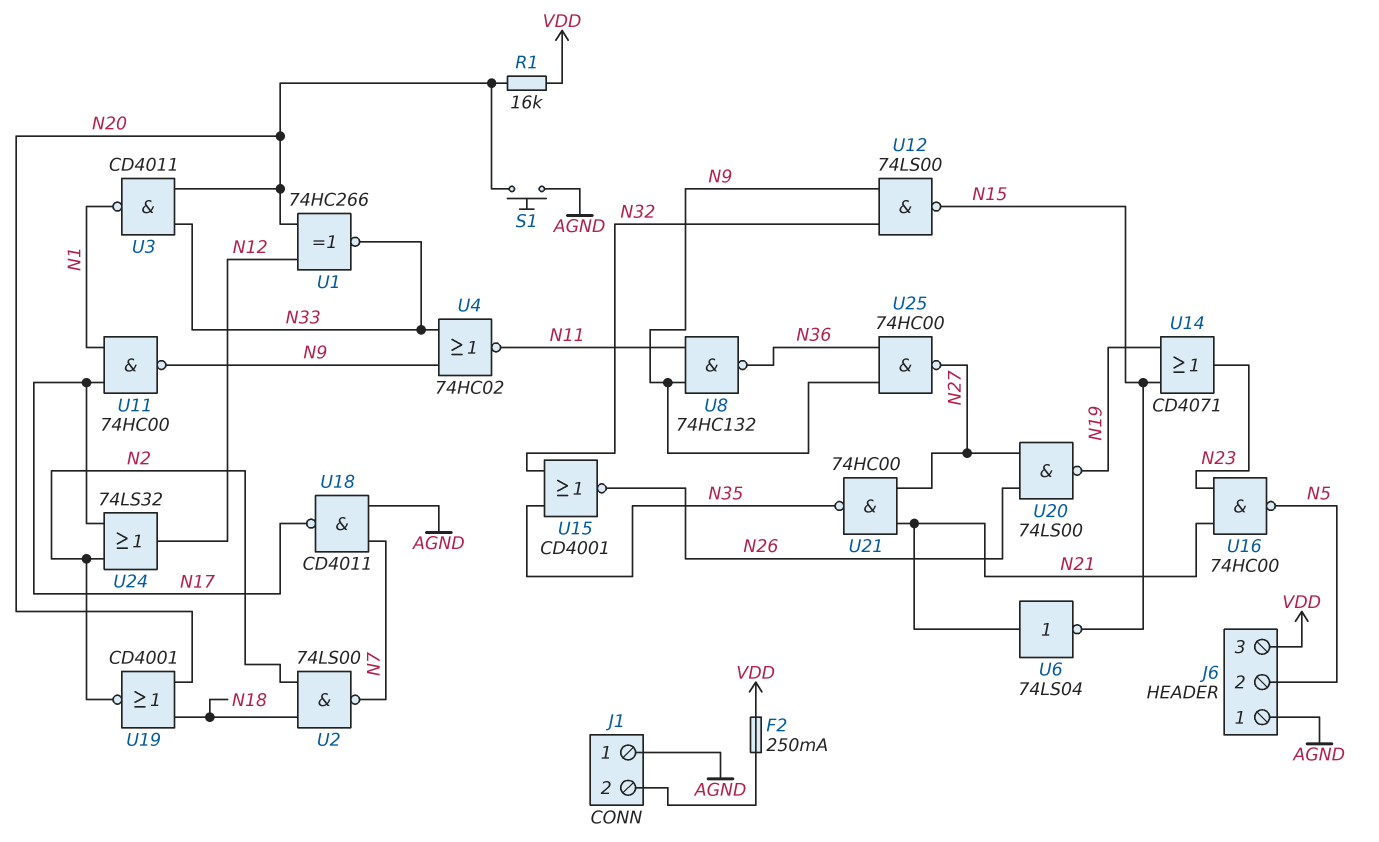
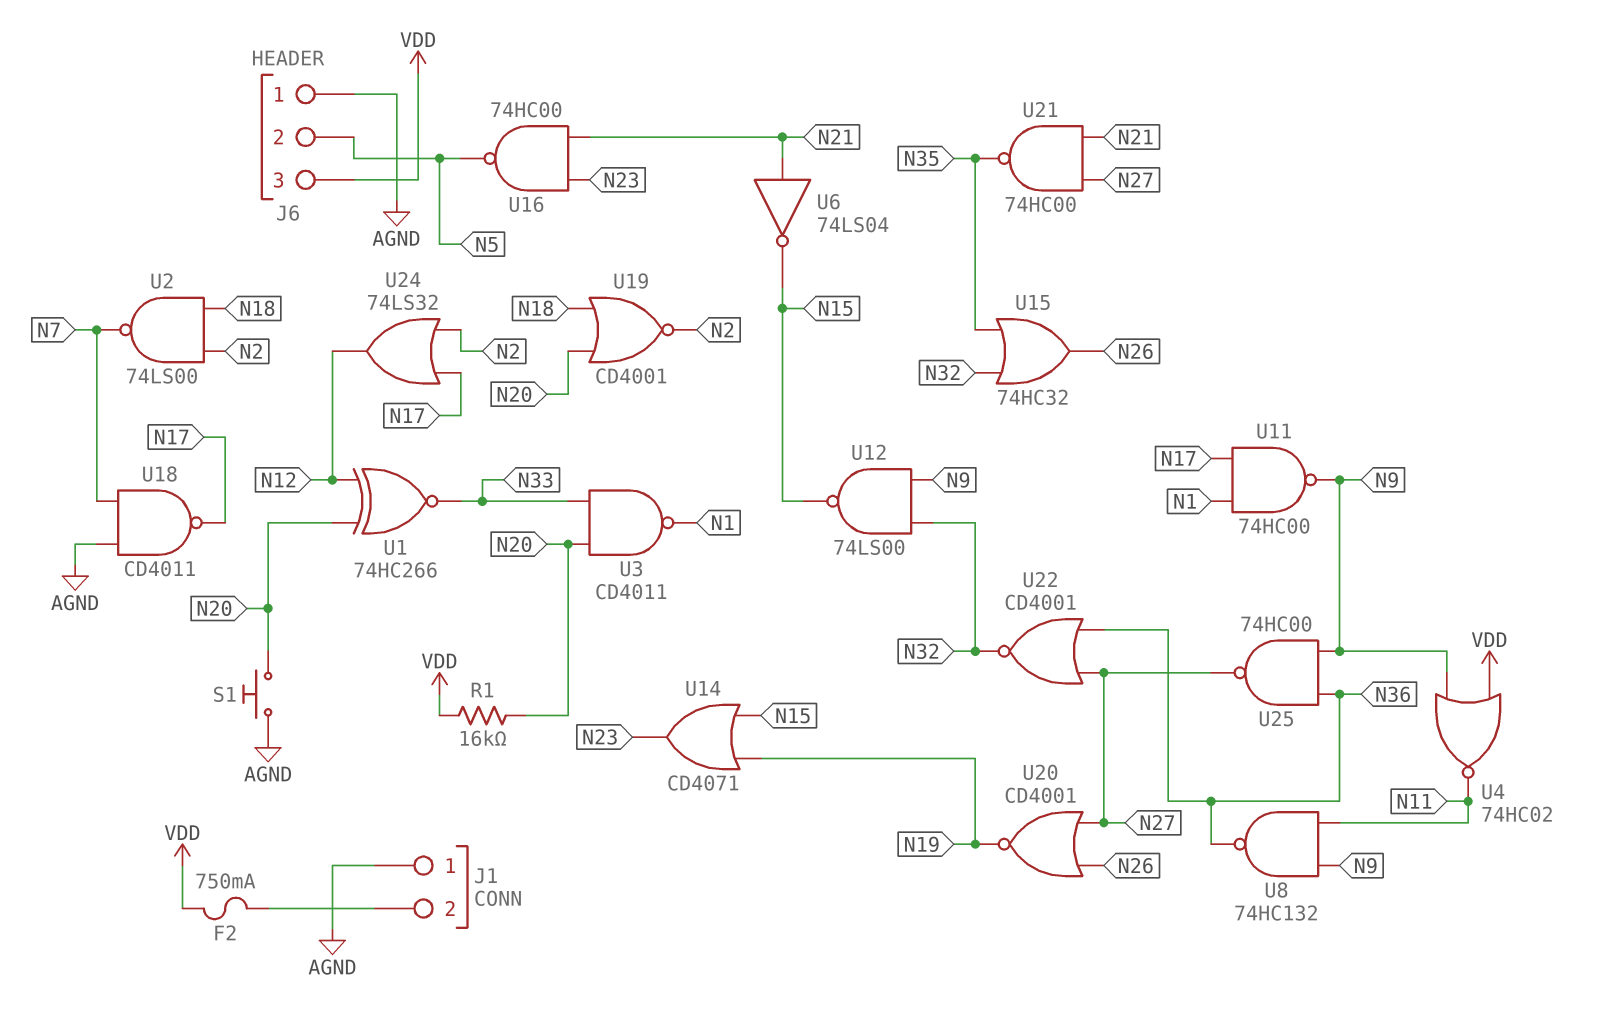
F2: 250mA (J1/2, VDD) -> 750mA (J1/2, VDD)
U4: NOR 74HC02 (in N9, in N33, out N11) -> NOR 74HC02 (in N9, in VDD, out N11)
U15: NOR CD4001 (in N32, in N35, out N26) -> OR 74HC32 (in N32, in N35, out N26)
U20: NAND 74LS00 (in N26, in N27, out N19) -> NOR CD4001 (in N26, in N27, out N19)
U22: none -> NOR CD4001 (in N27, in N36, out N32)

